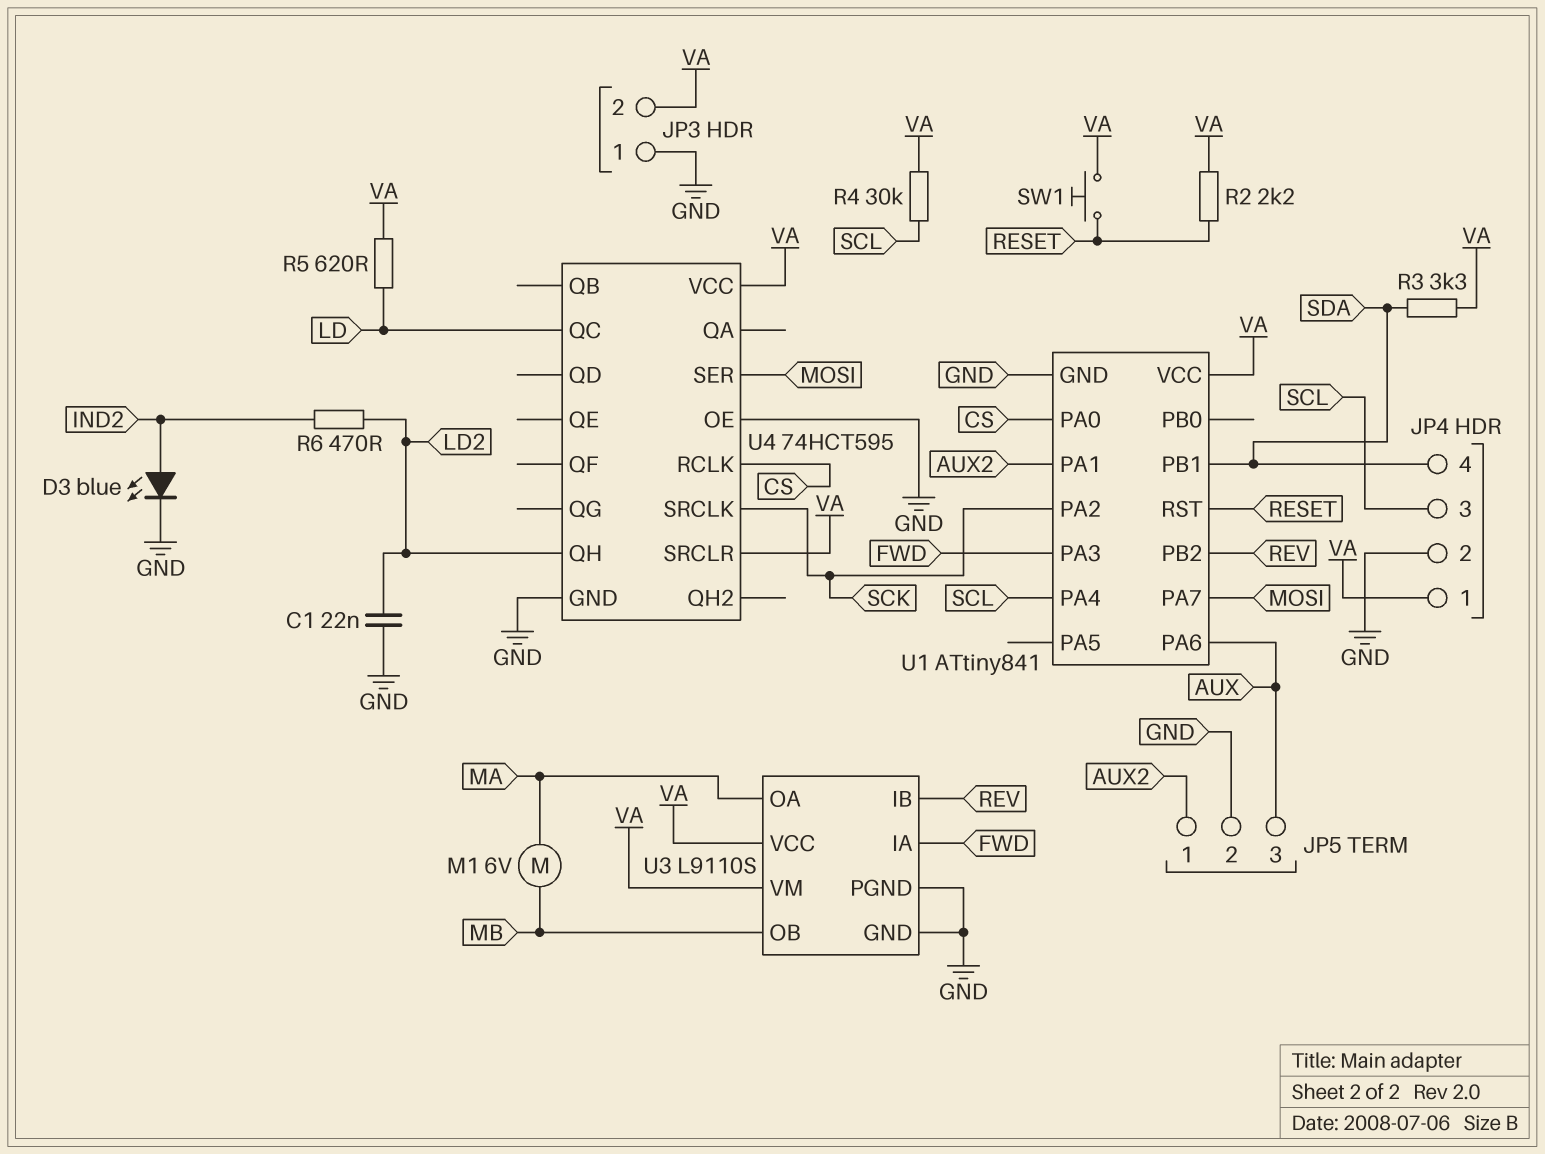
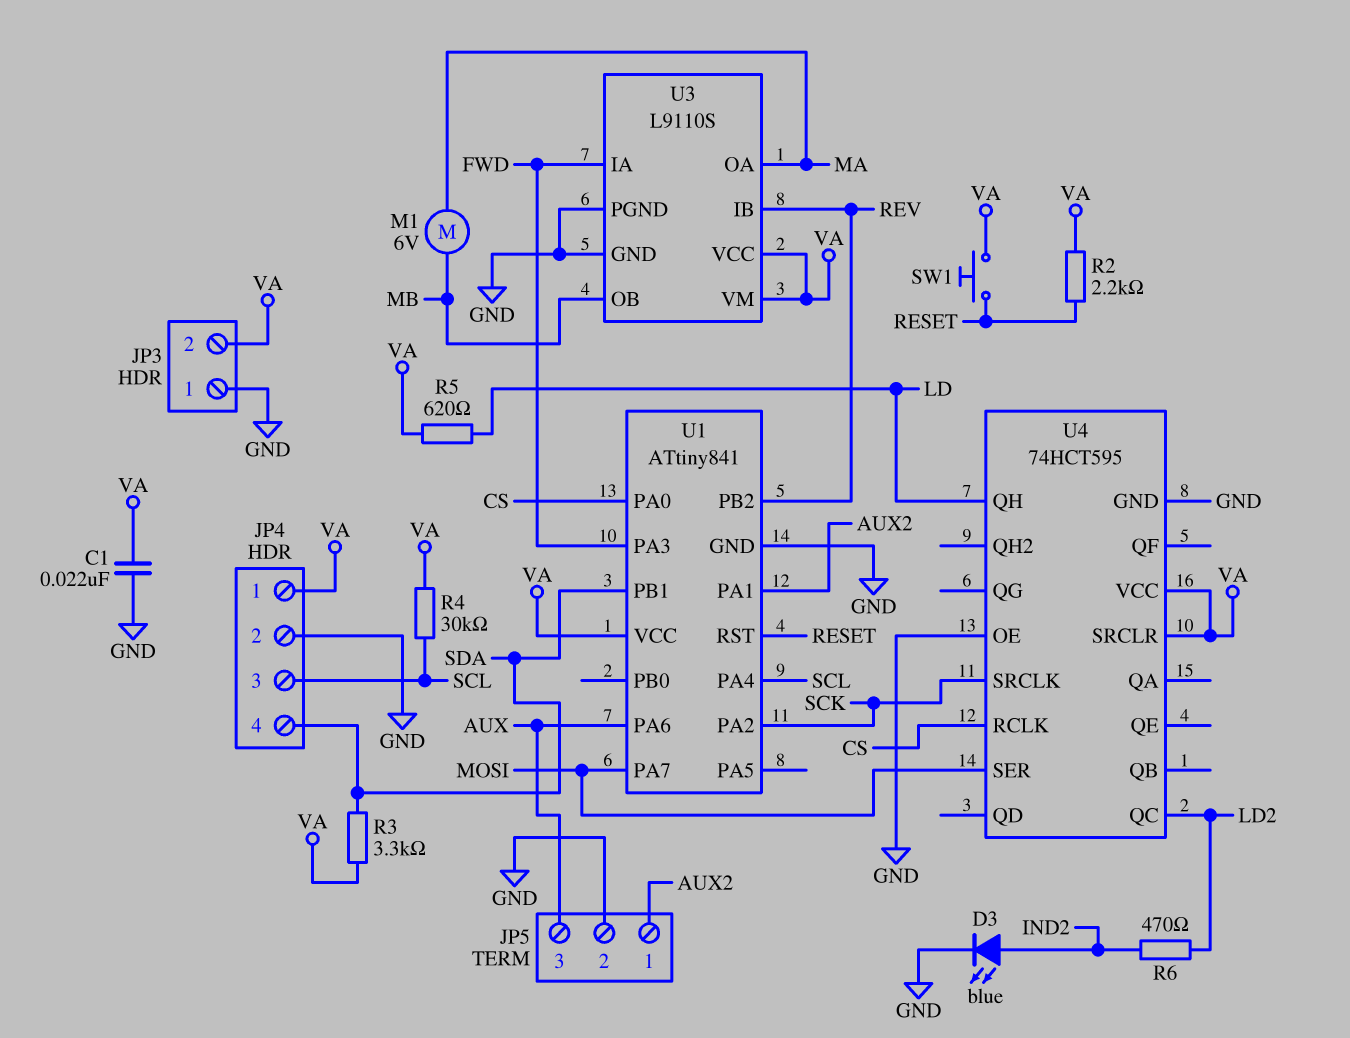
C1: 22nF (GND, LD2) -> 22nF (GND, VA)
U4 pin QC: LD -> LD2
U4 pin QH: LD2 -> LD

